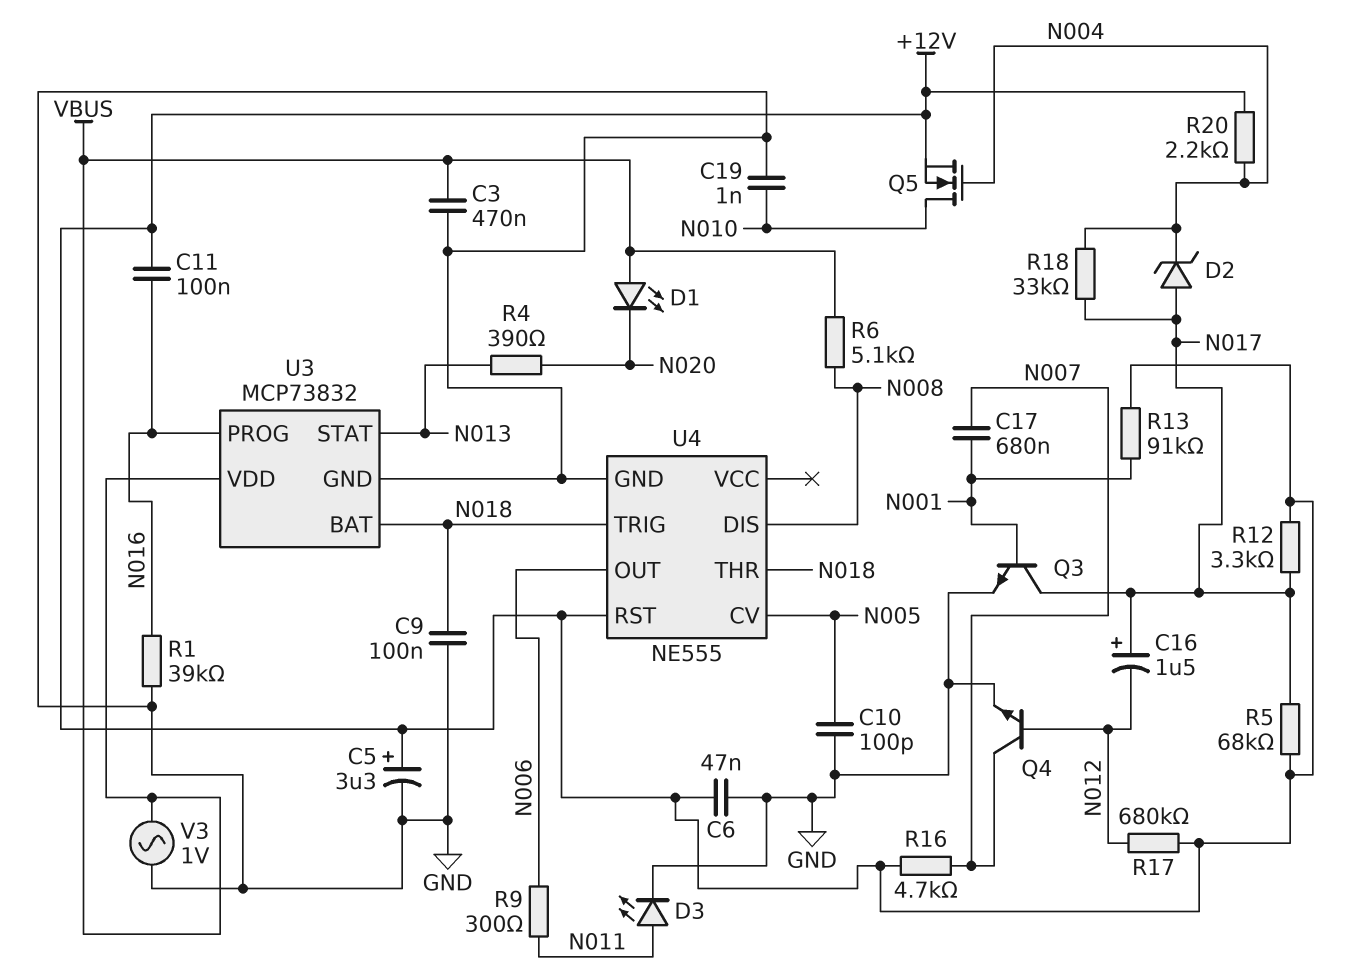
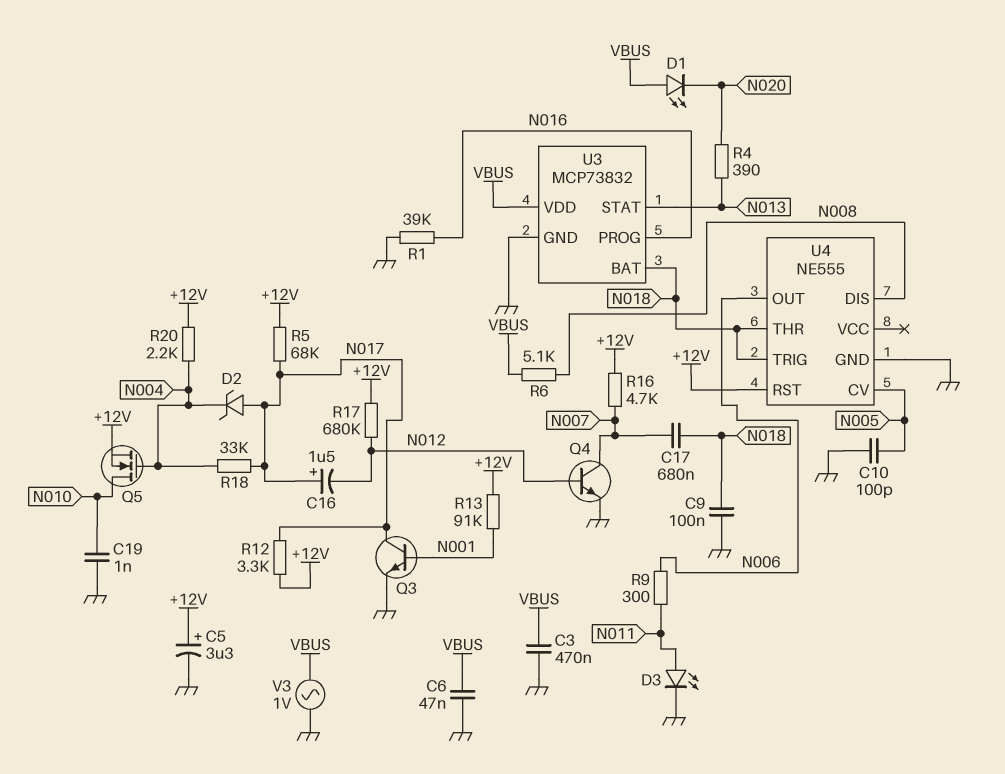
C6: 47nF (+12V, GND) -> 47nF (GND, VBUS)
C11: 100nF (+12V, N016) -> none
C17: 680nF (N001, N007) -> 680nF (N007, N018)

